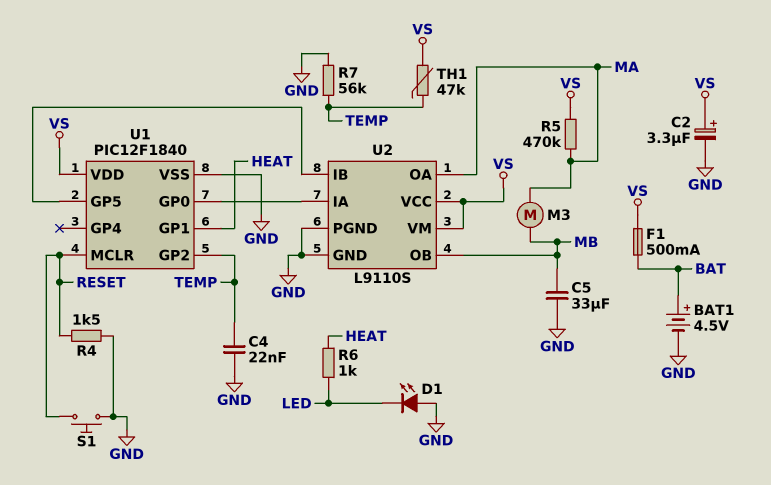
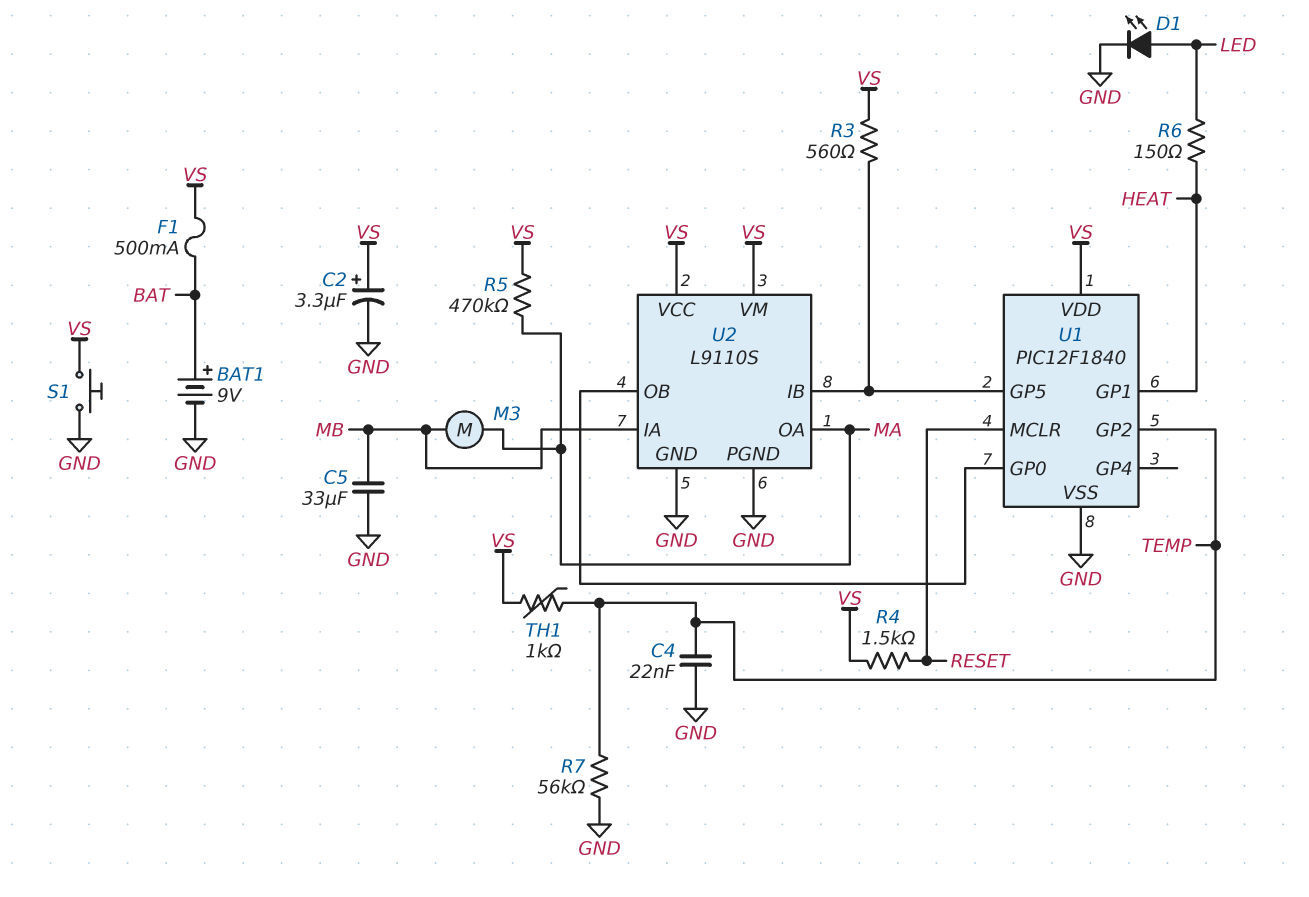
BAT1: 4.5V (plus BAT, minus GND) -> 9V (plus BAT, minus GND)
D1: LED (A GND, K LED) -> LED (A LED, K GND)
R3: none -> 560 (U1/GP5, VS)
R4: 1.5k (GND, RESET) -> 1.5k (RESET, VS)
R6: 1k (HEAT, LED) -> 150 (HEAT, LED)
S1: button (GND, RESET) -> button (GND, VS)
TH1: 47k (TEMP, VS) -> 1k (TEMP, VS)
U2 pin IA: U1/GP0 -> MB
U2 pin OB: MB -> U1/GP0

